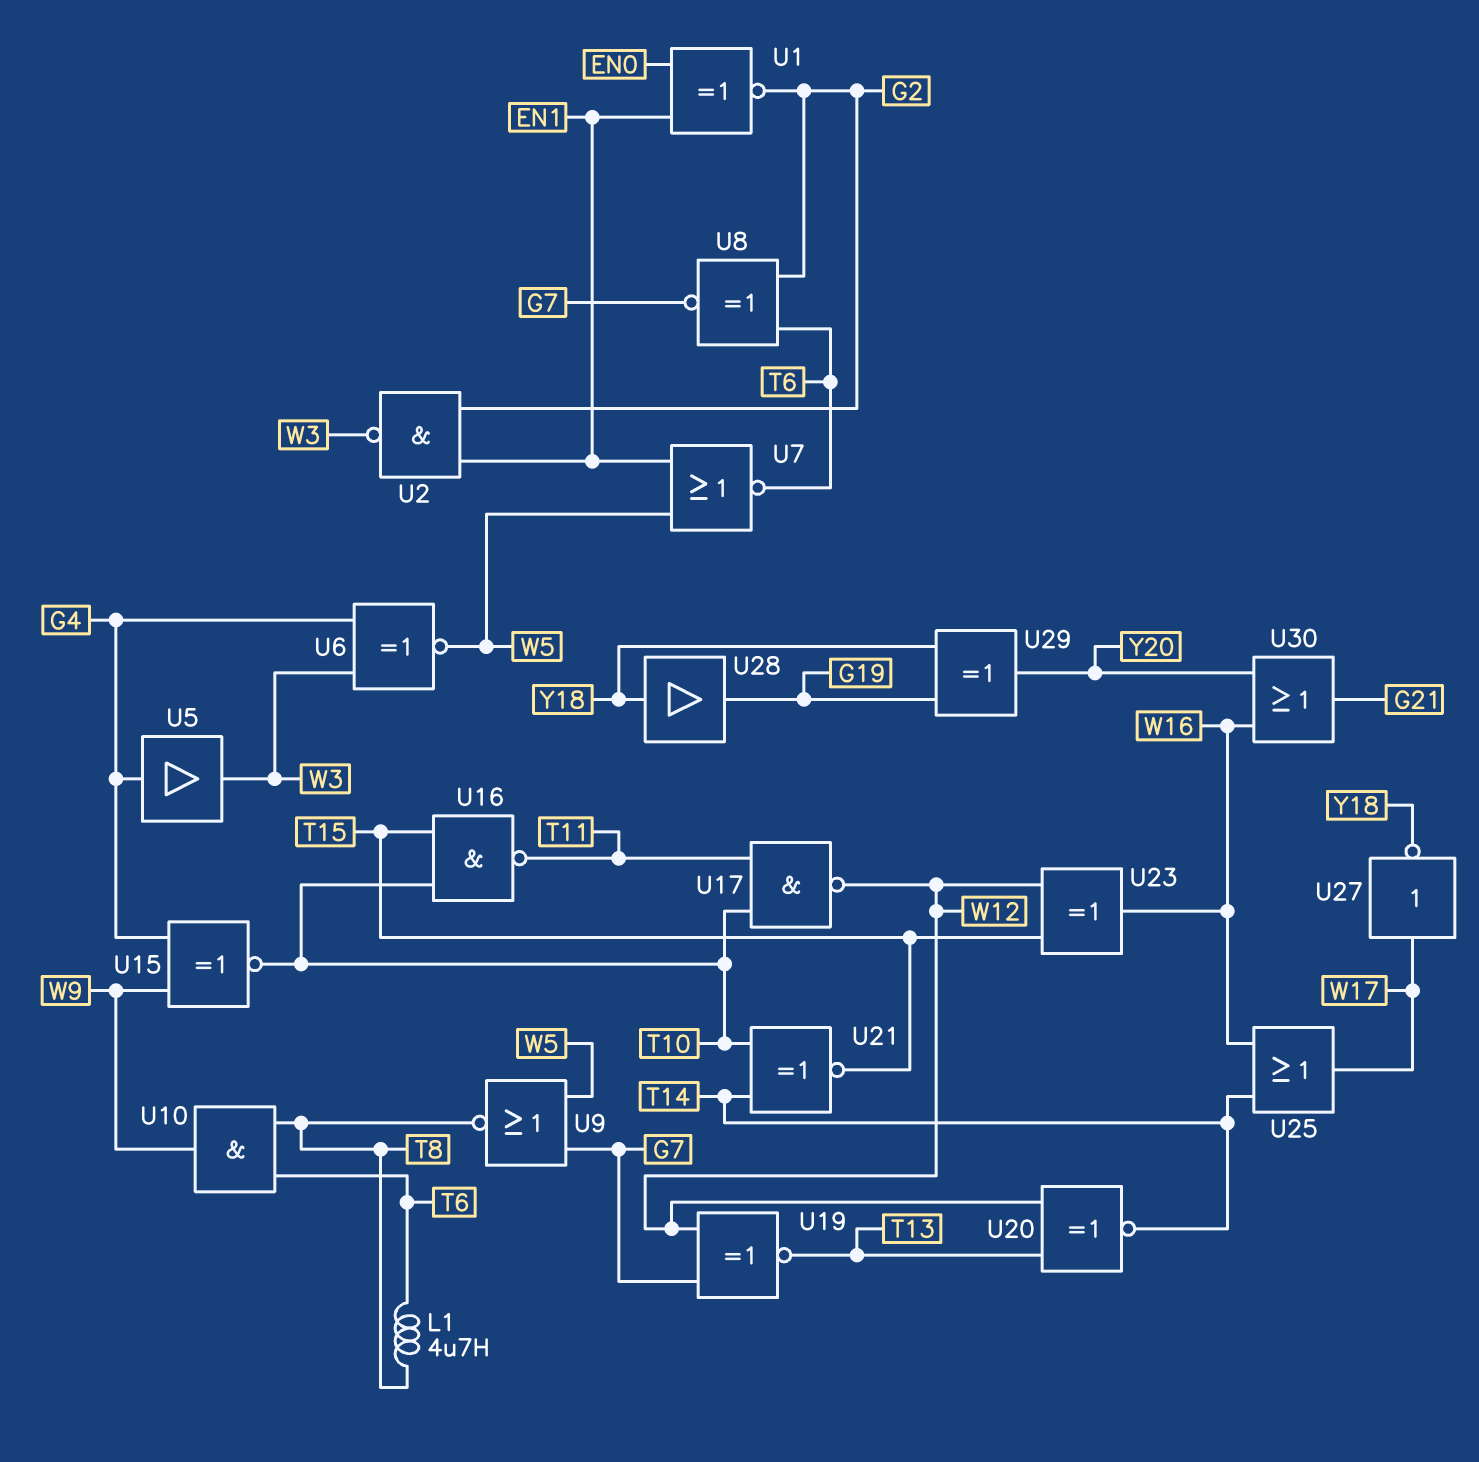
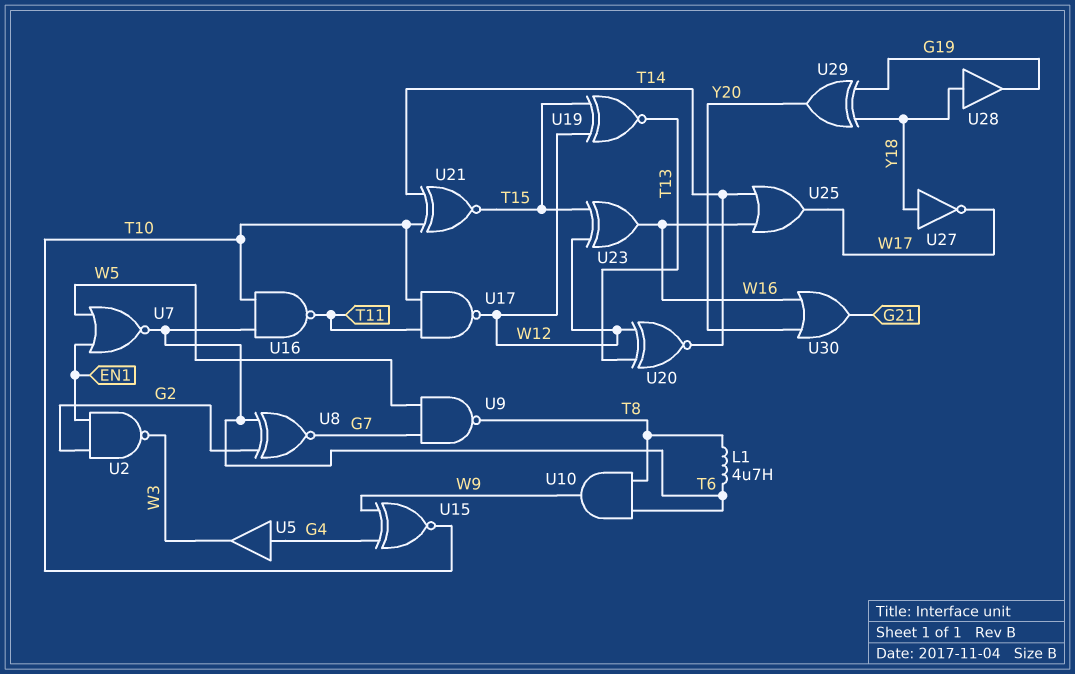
U1: XNOR (in EN0, in EN1, out G2) -> none
U6: XNOR (in G4, in W3, out W5) -> none
U9: NOR (in G7, in W5, out T8) -> NAND (in G7, in W5, out T8)
U16: NAND (in T10, in T15, out T11) -> NAND (in T6, in T10, out T11)
U19: XNOR (in G7, in W12, out T13) -> XNOR (in T15, in W12, out T13)
U27: NOT (in W17, out Y18) -> NOT (in Y18, out W17)

